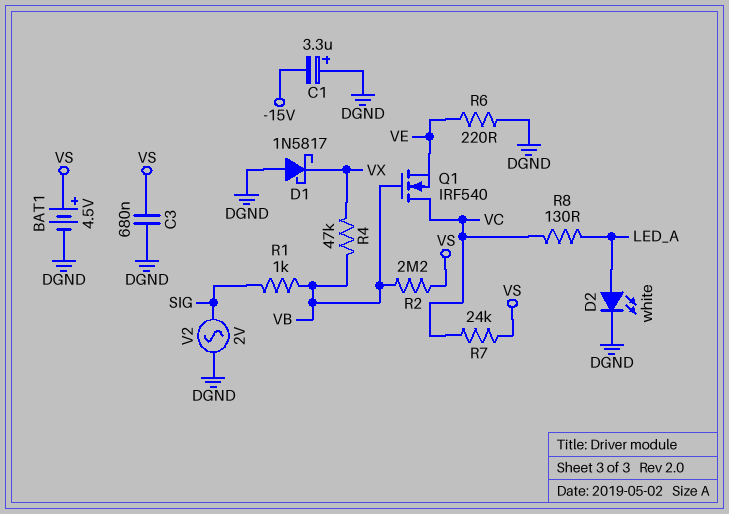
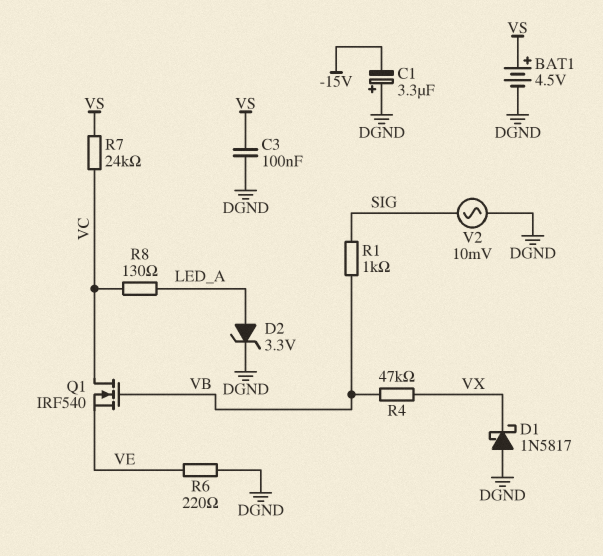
C3: 680nF (DGND, VS) -> 100nF (DGND, VS)
D2: LED white (A LED_A, K DGND) -> zener 3.3V (A LED_A, K DGND)
R2: 2.2M (VB, VS) -> none
V2: AC 2V (DGND, SIG) -> AC 10mV (DGND, SIG)

